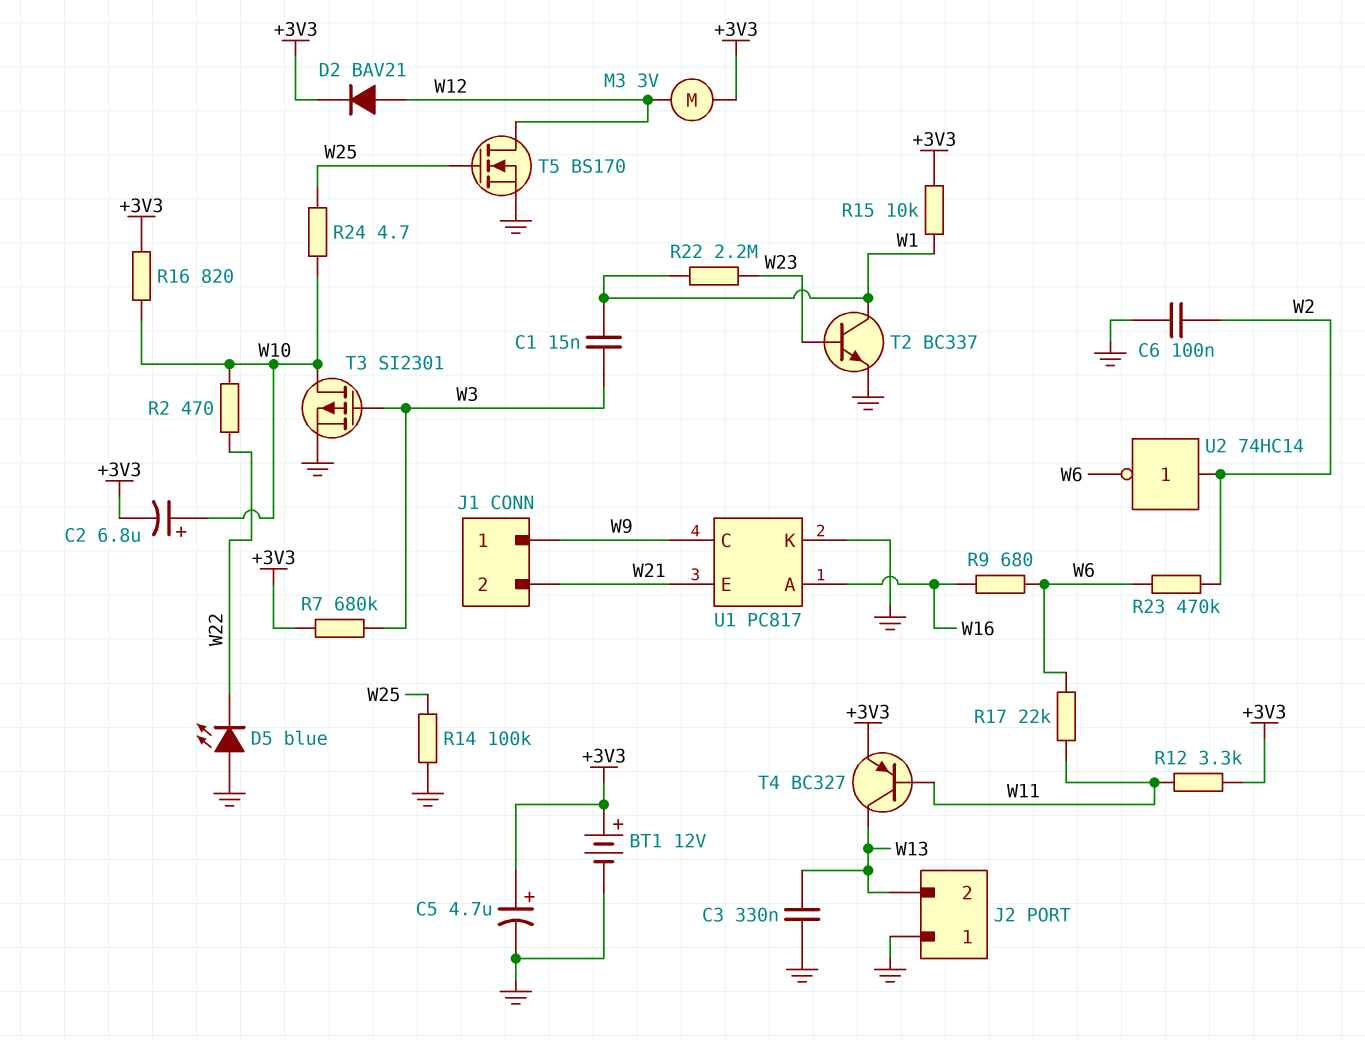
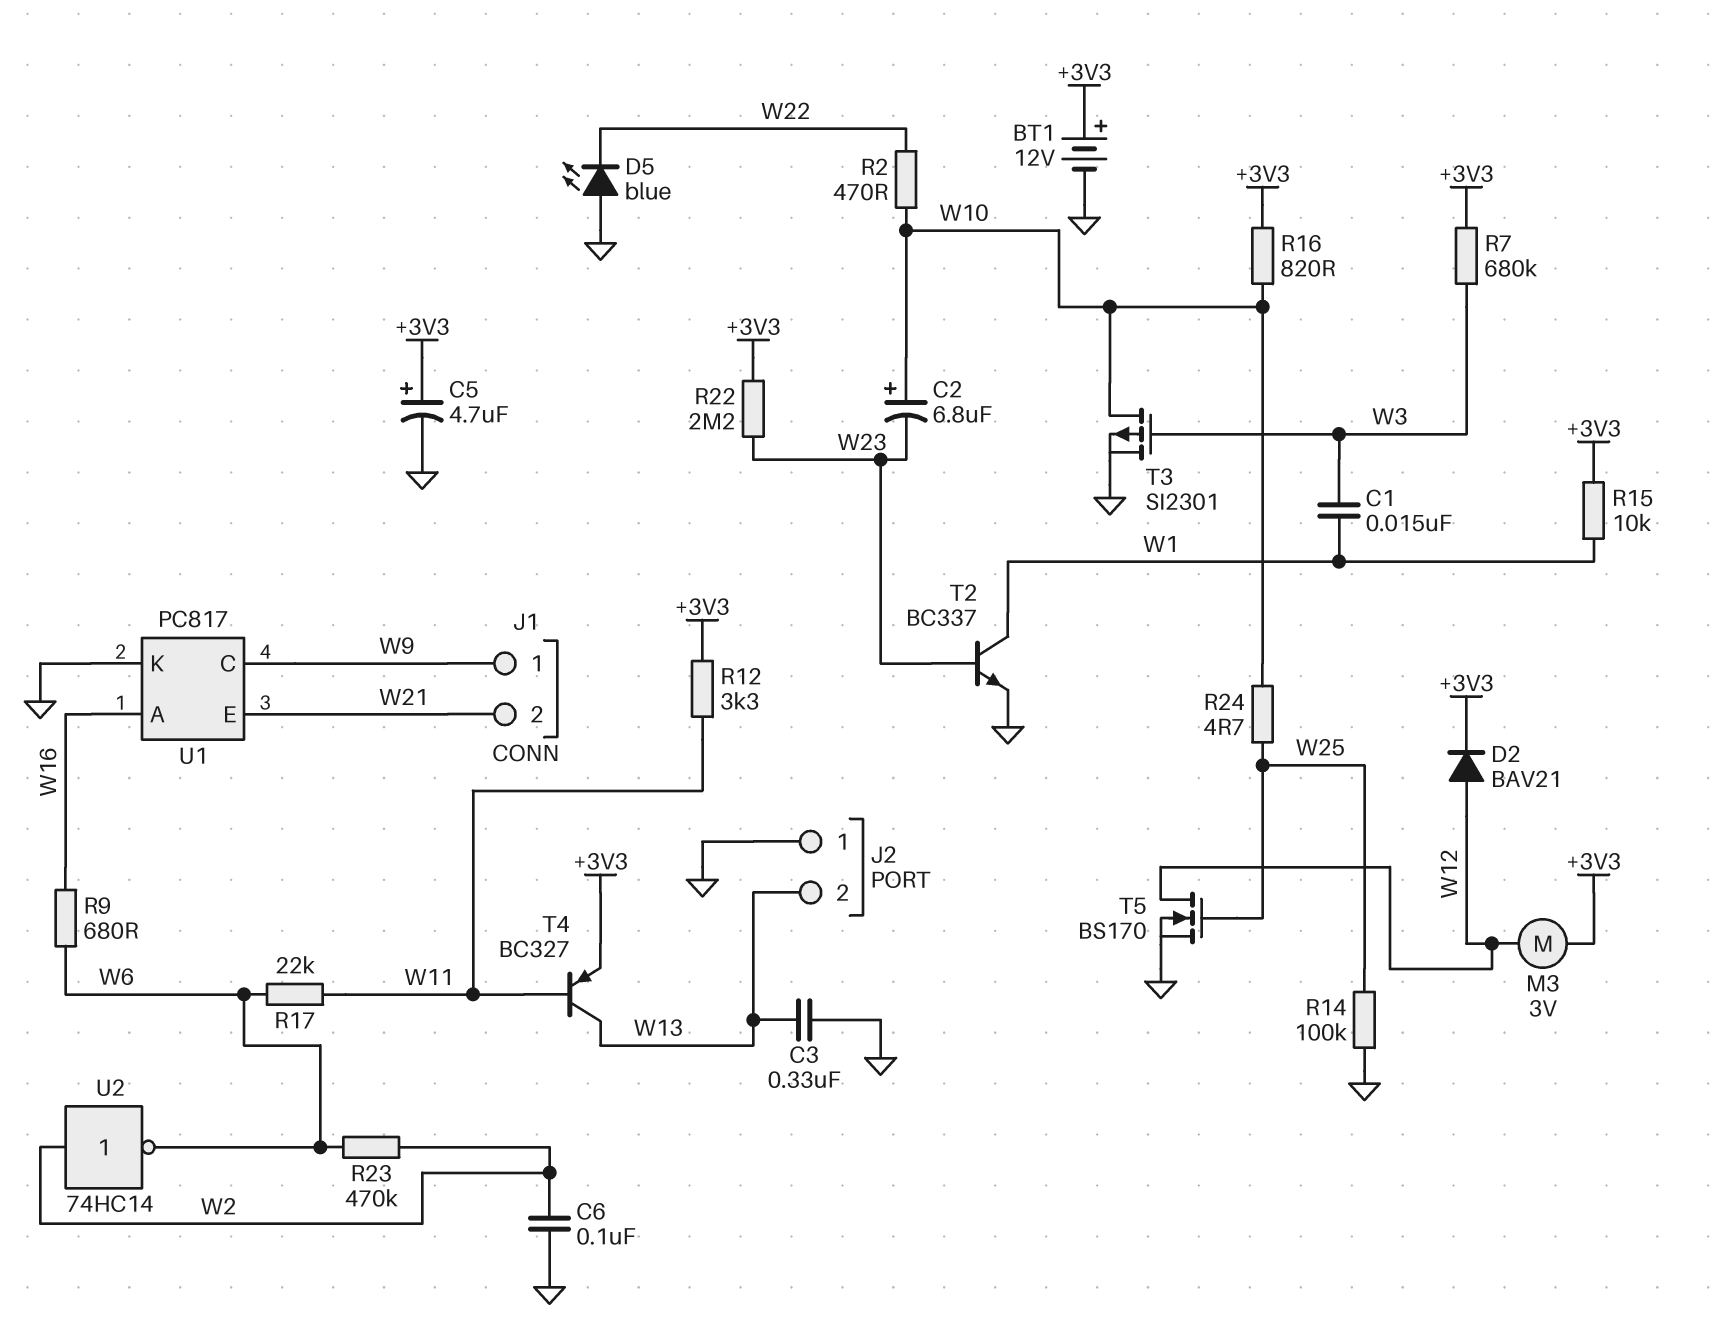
C2: 6.8uF (plus W10, minus +3V3) -> 6.8uF (plus W10, minus W23)
R22: 2.2M (W1, W23) -> 2.2M (+3V3, W23)

